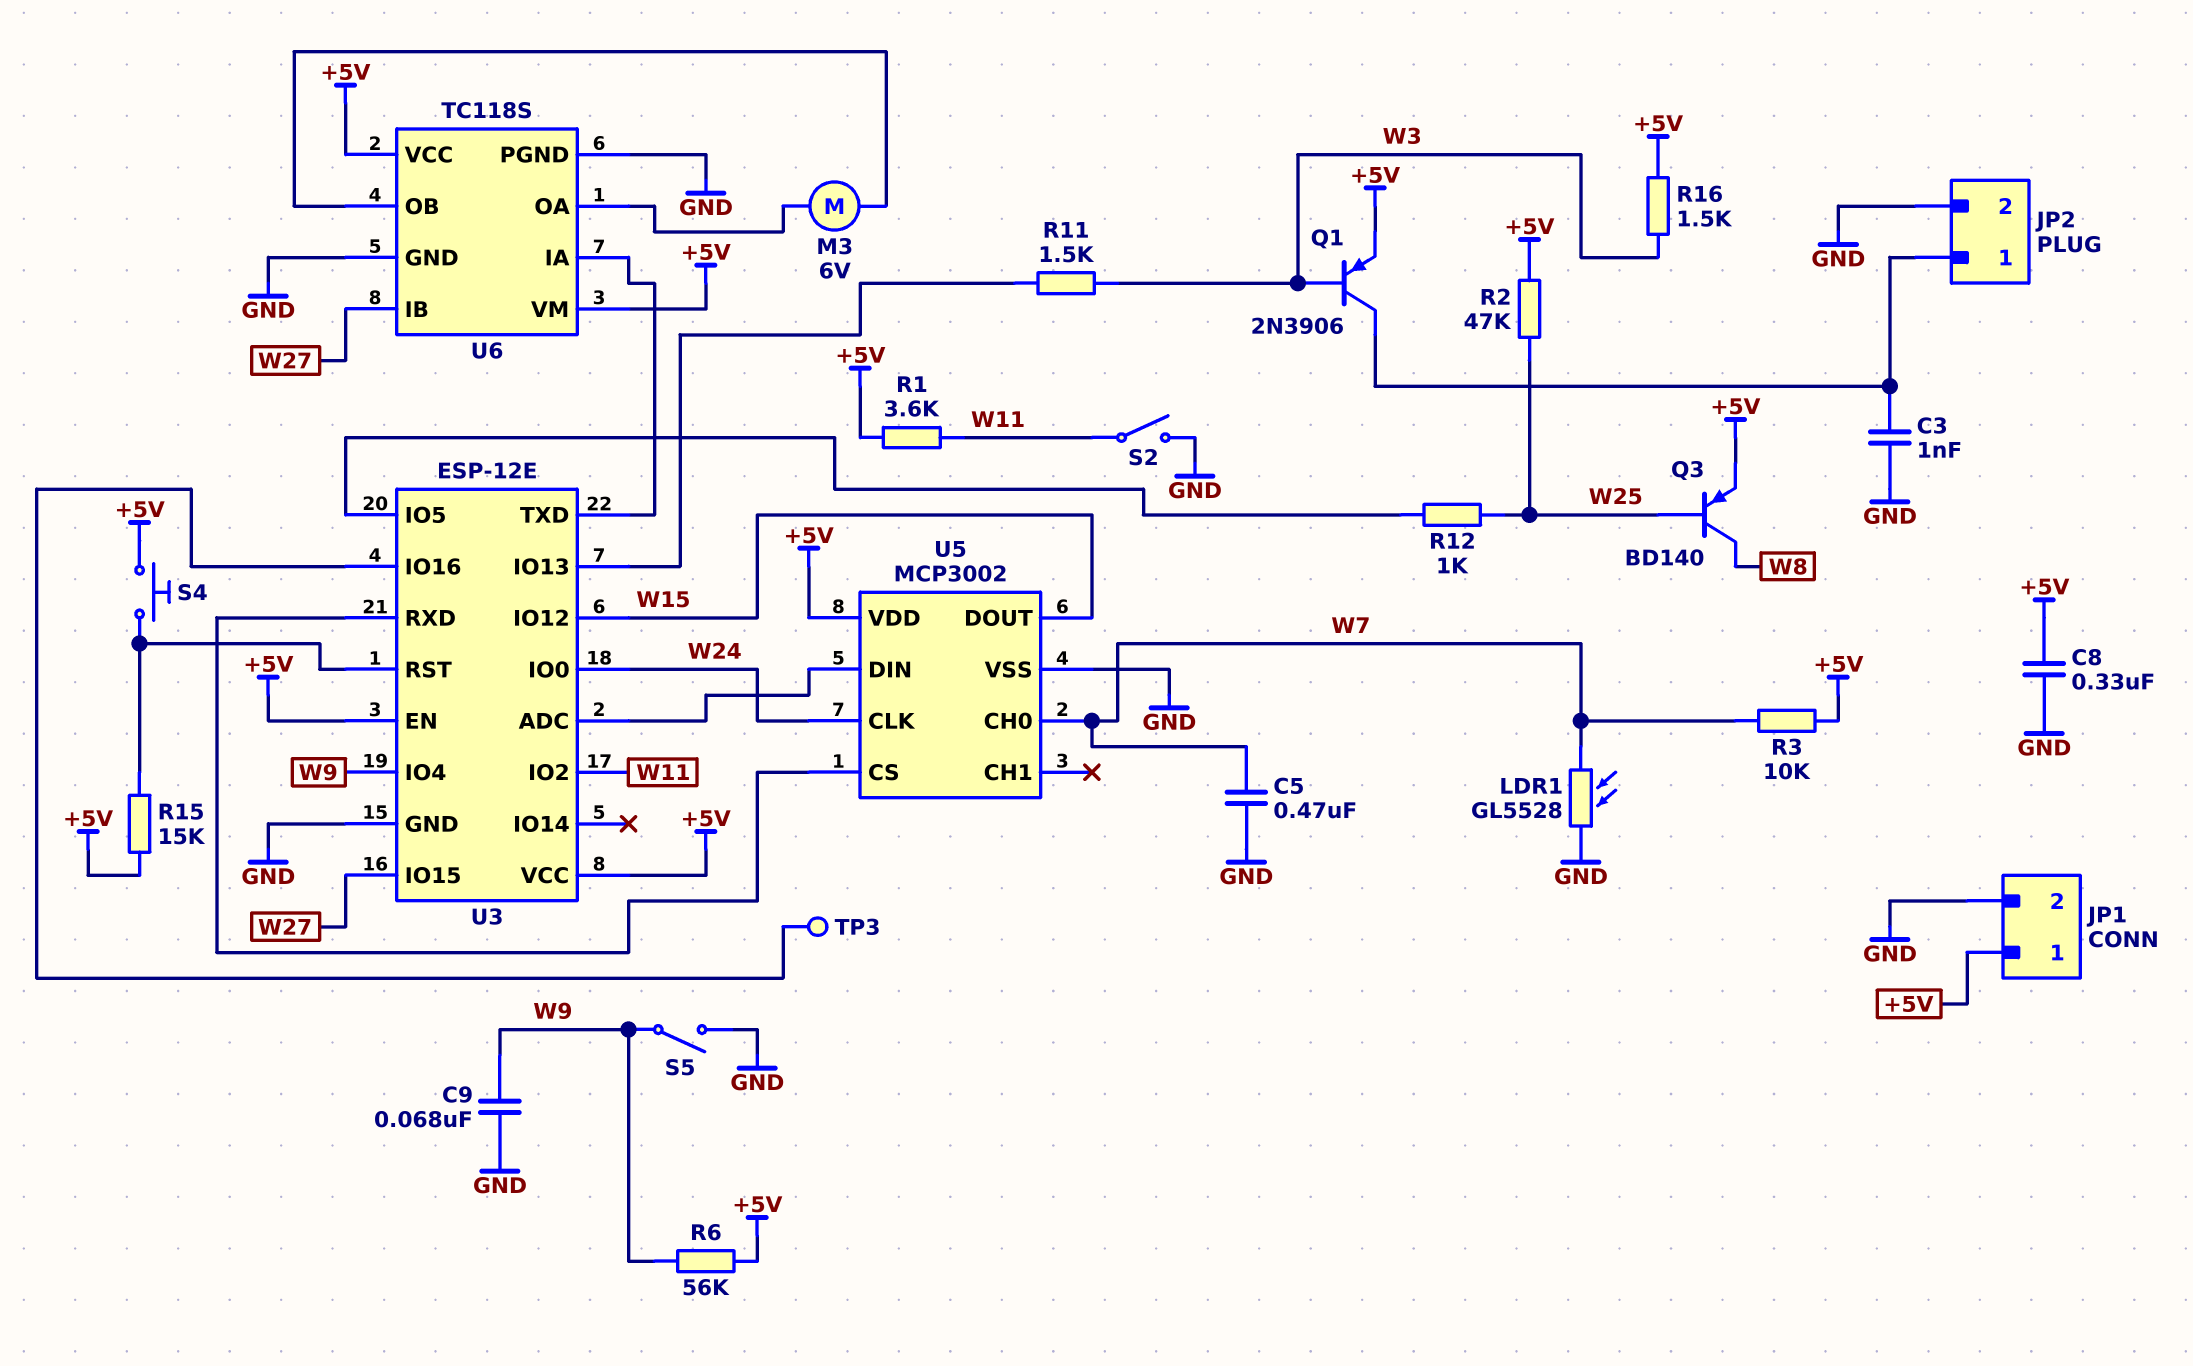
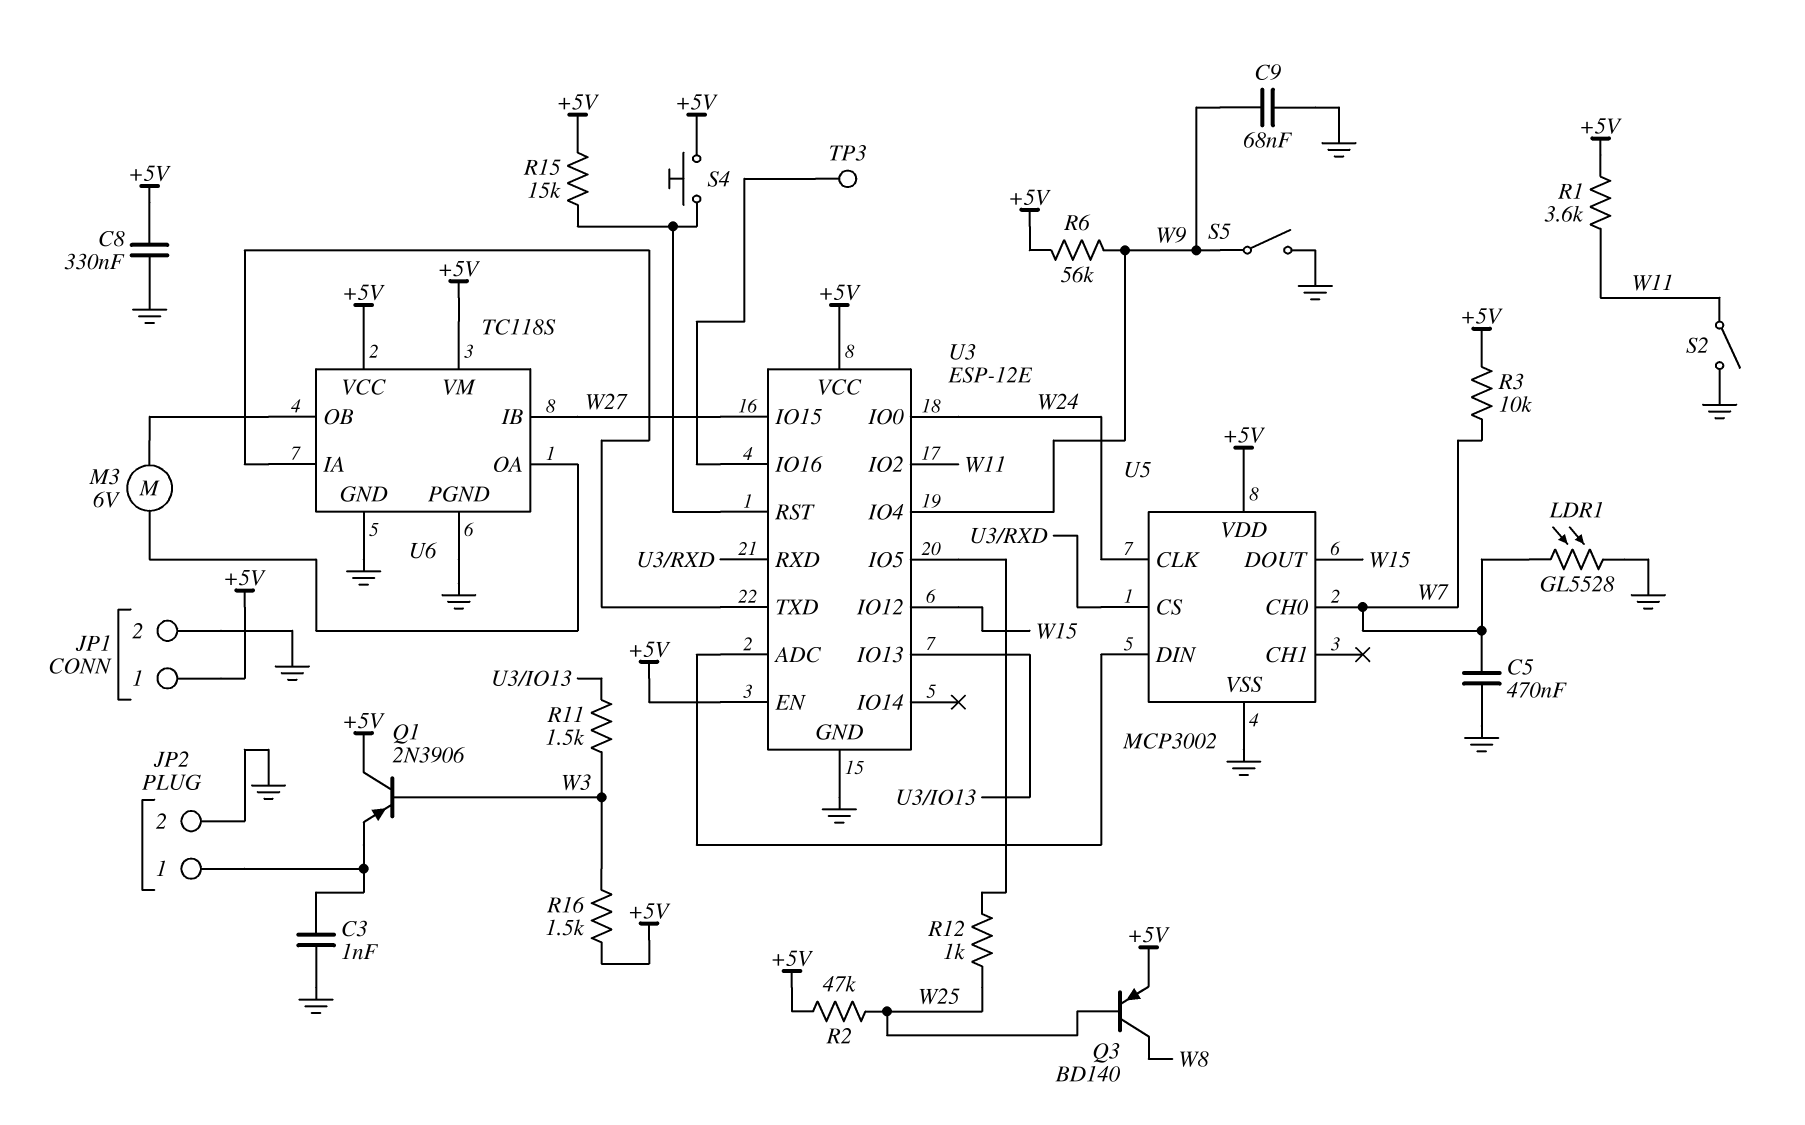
Q1: PNP 2N3906 (B W3, C JP2/1, E +5V) -> PNP 2N3906 (B W3, C +5V, E JP2/1)

